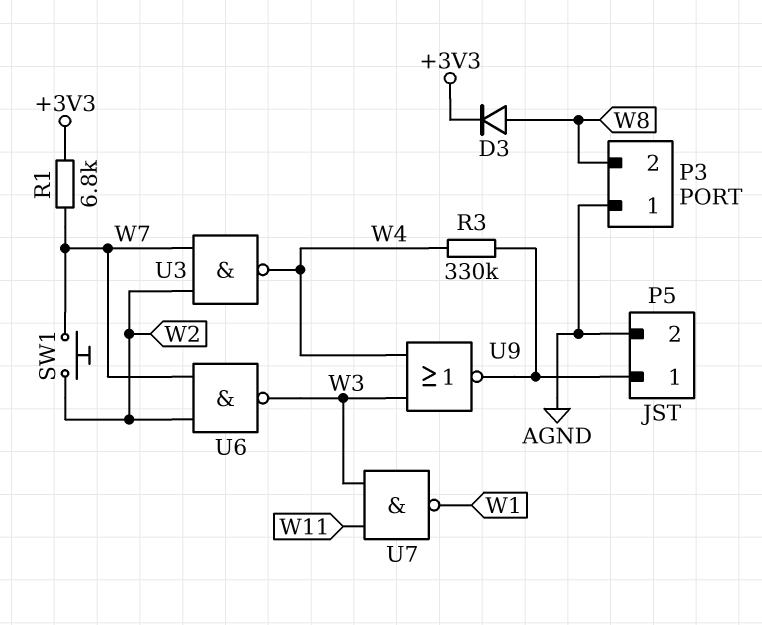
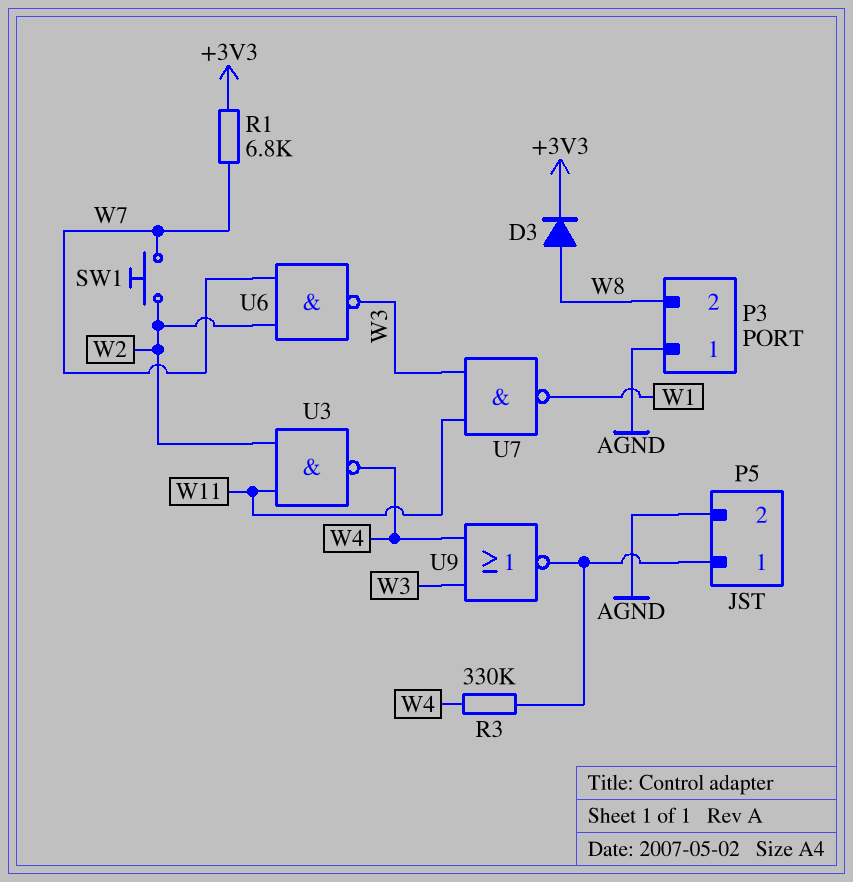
U3: NAND (in W2, in W7, out W4) -> NAND (in W2, in W11, out W4)

